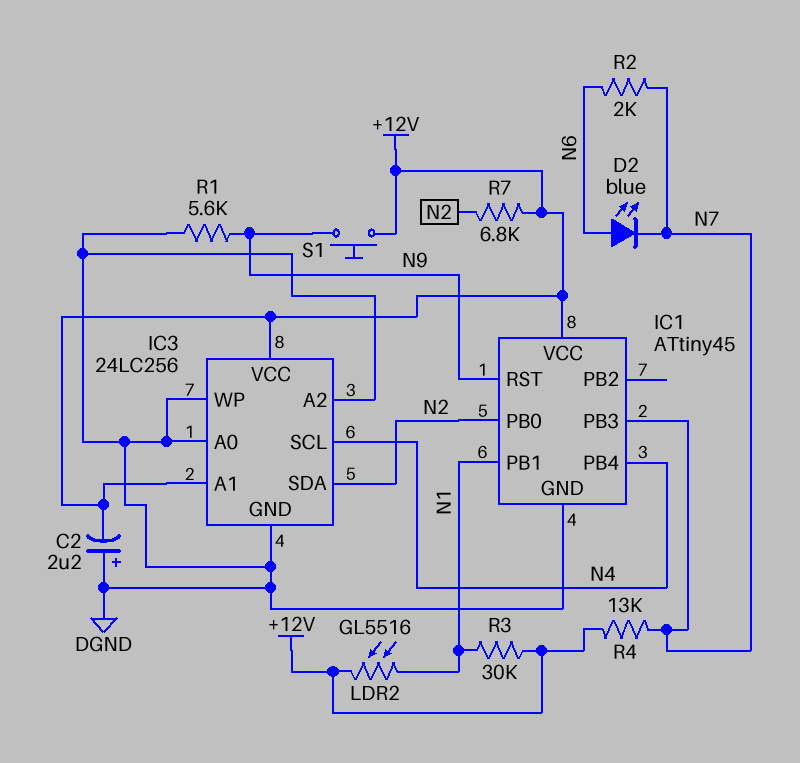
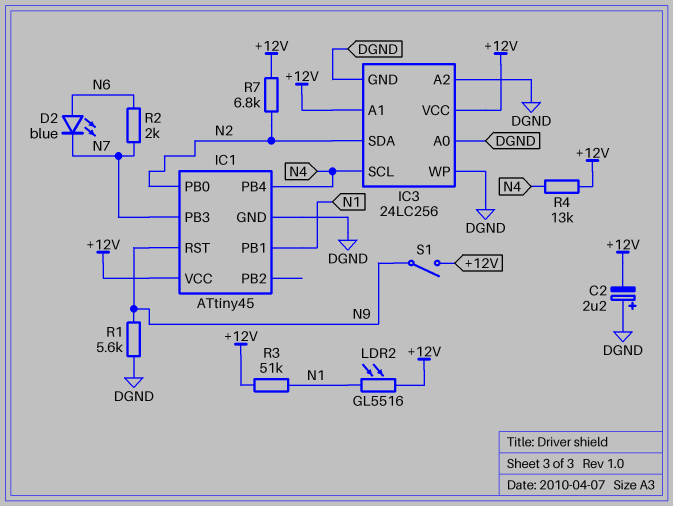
R3: 30k (+12V, N1) -> 51k (+12V, N1)
R4: 13k (+12V, N7) -> 13k (+12V, N4)
S1: button (+12V, N9) -> switch (+12V, N9)

